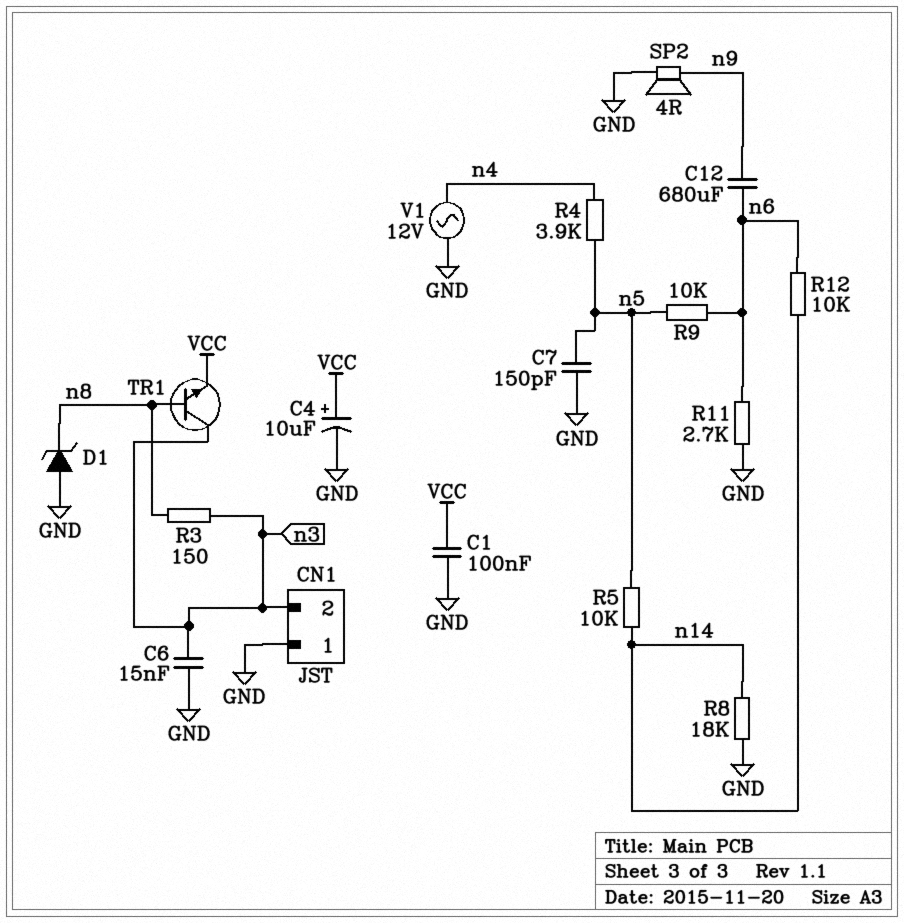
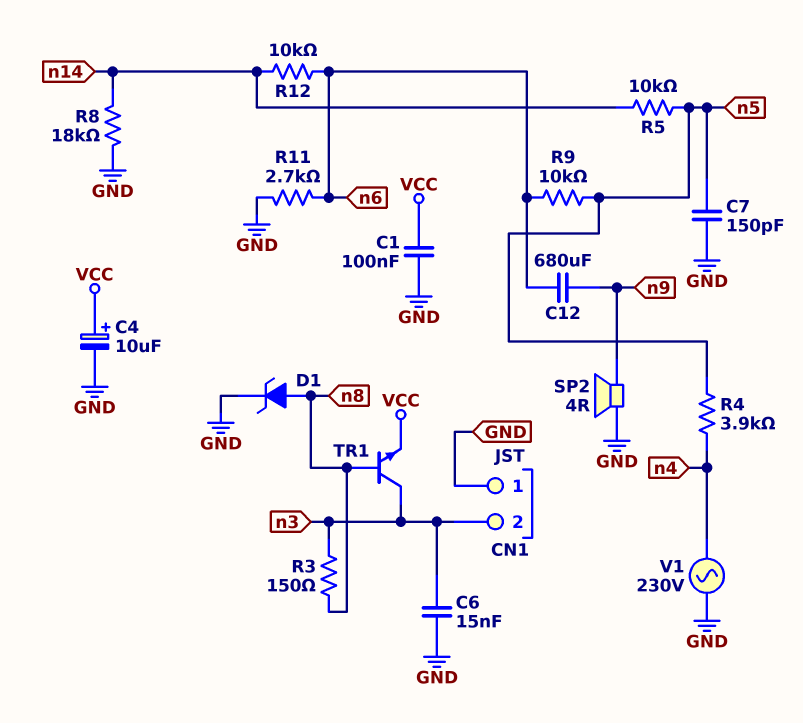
D1: zener (A GND, K n8) -> zener (A n8, K GND)
V1: AC 12V (GND, n4) -> AC 230V (GND, n4)

